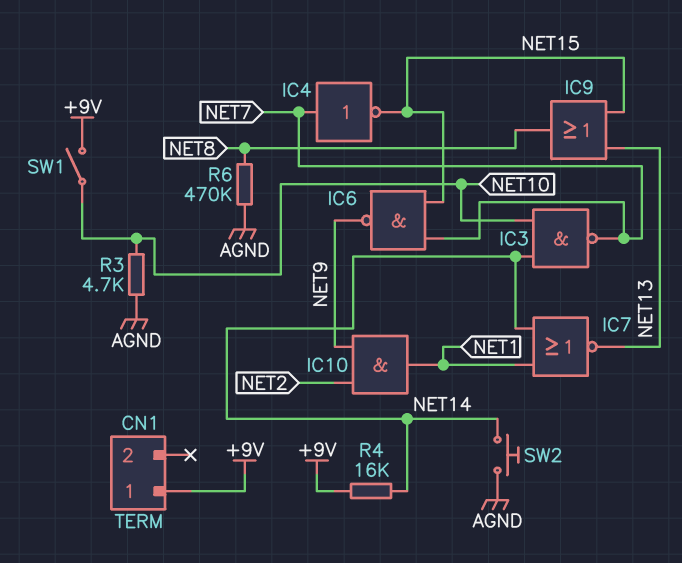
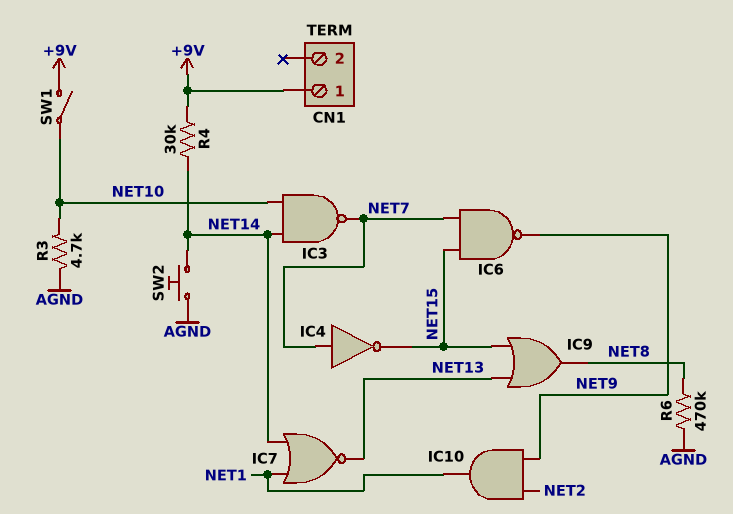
R4: 16k (+9V, NET14) -> 30k (+9V, NET14)

